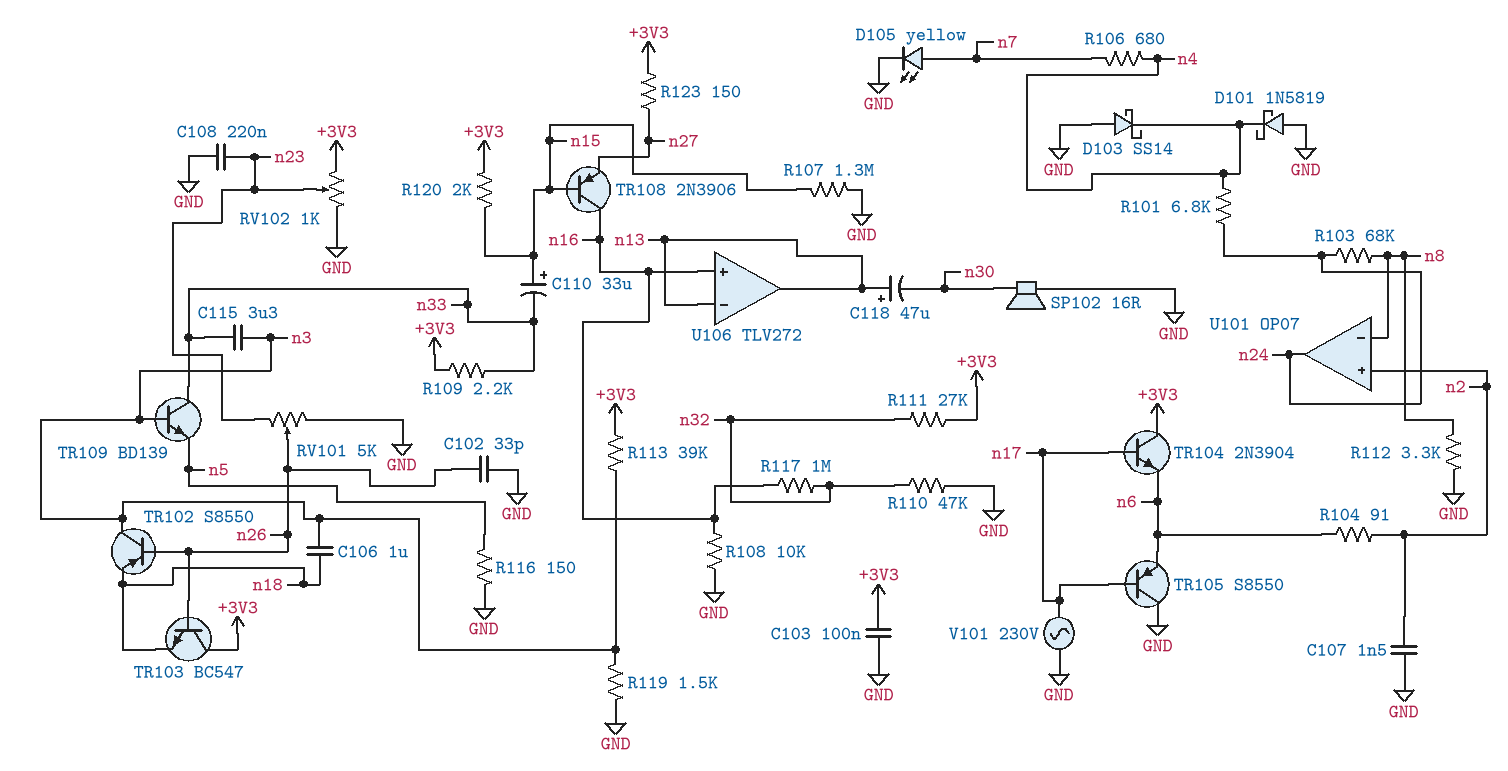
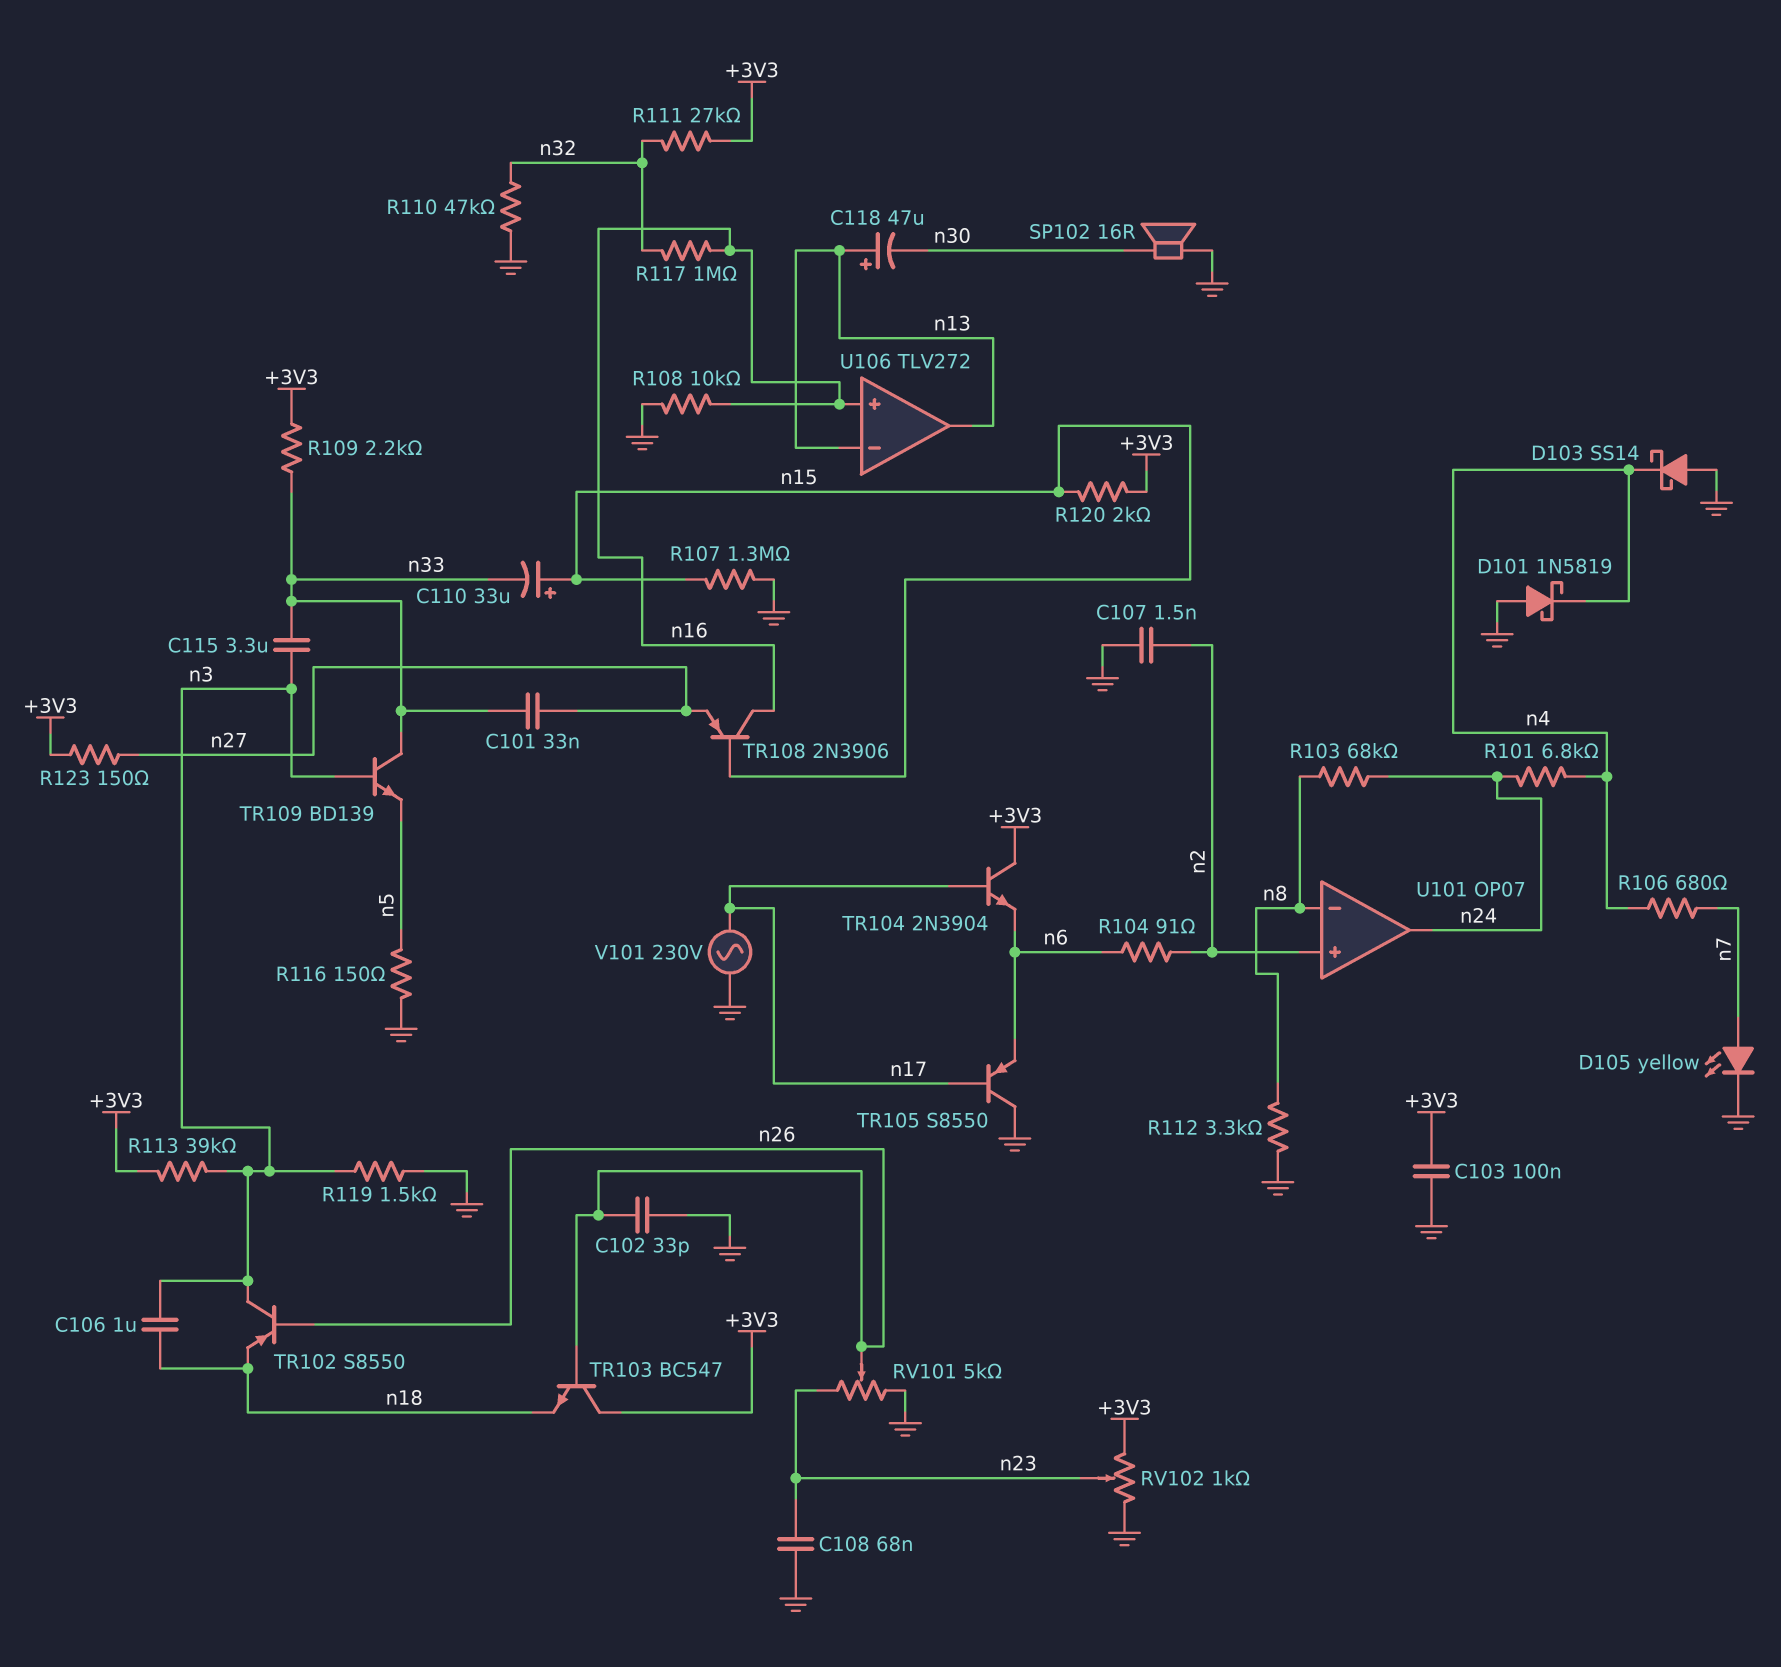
C101: none -> 33nF (n27, n33)
C108: 220nF (GND, n23) -> 68nF (GND, n23)

